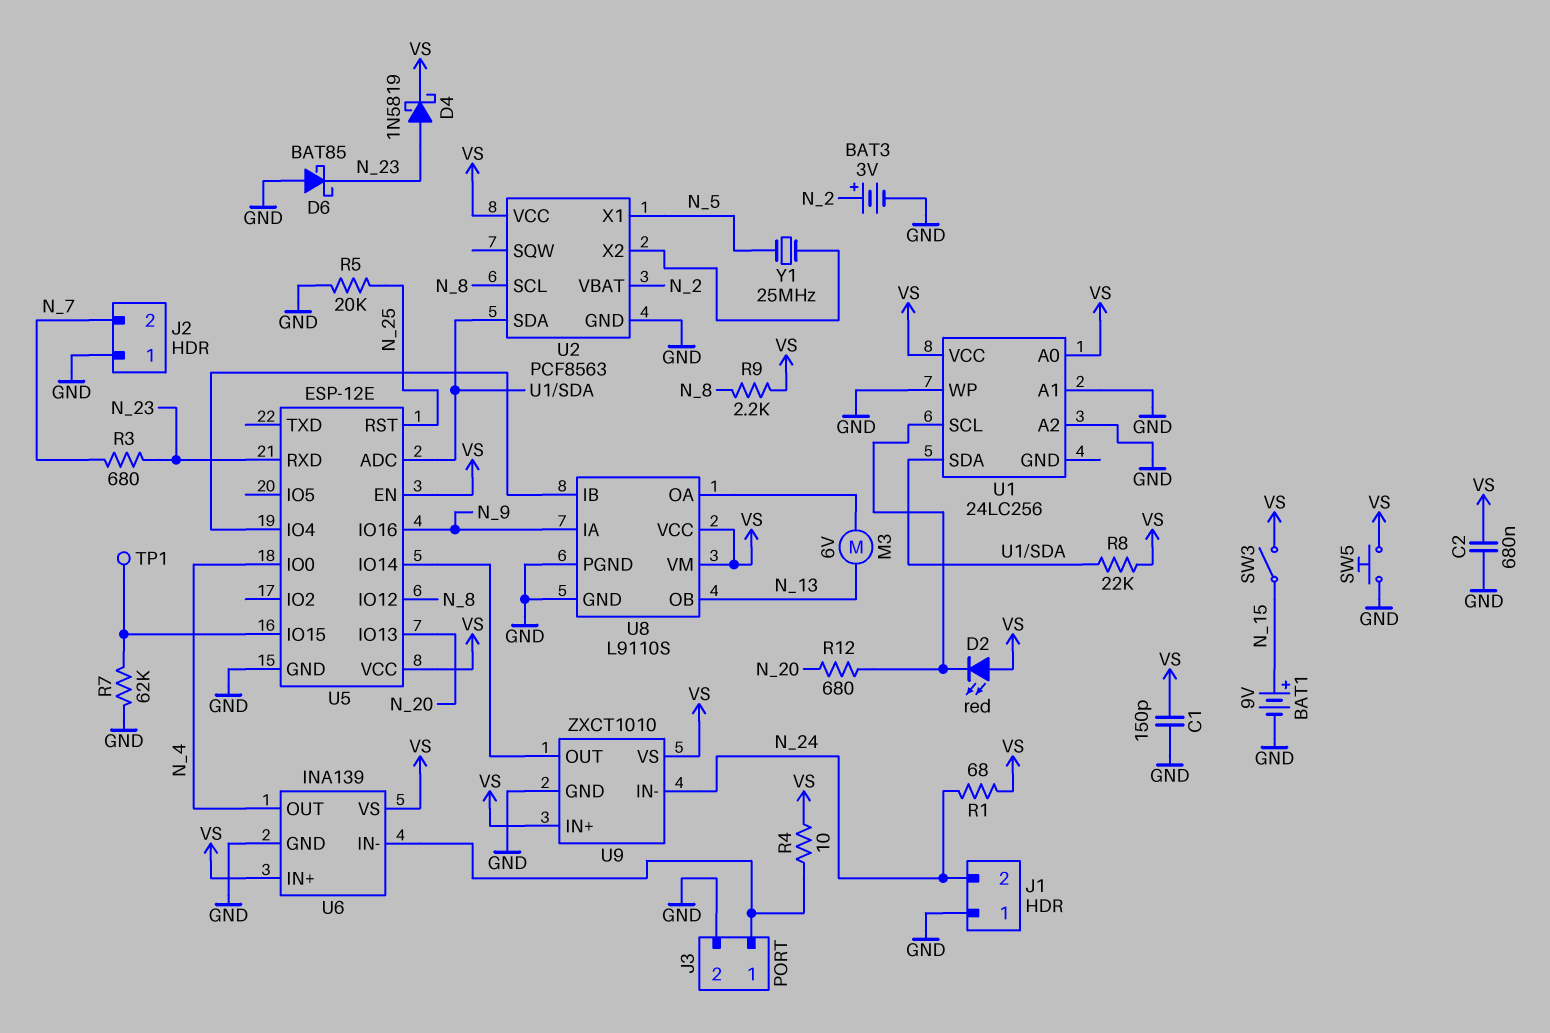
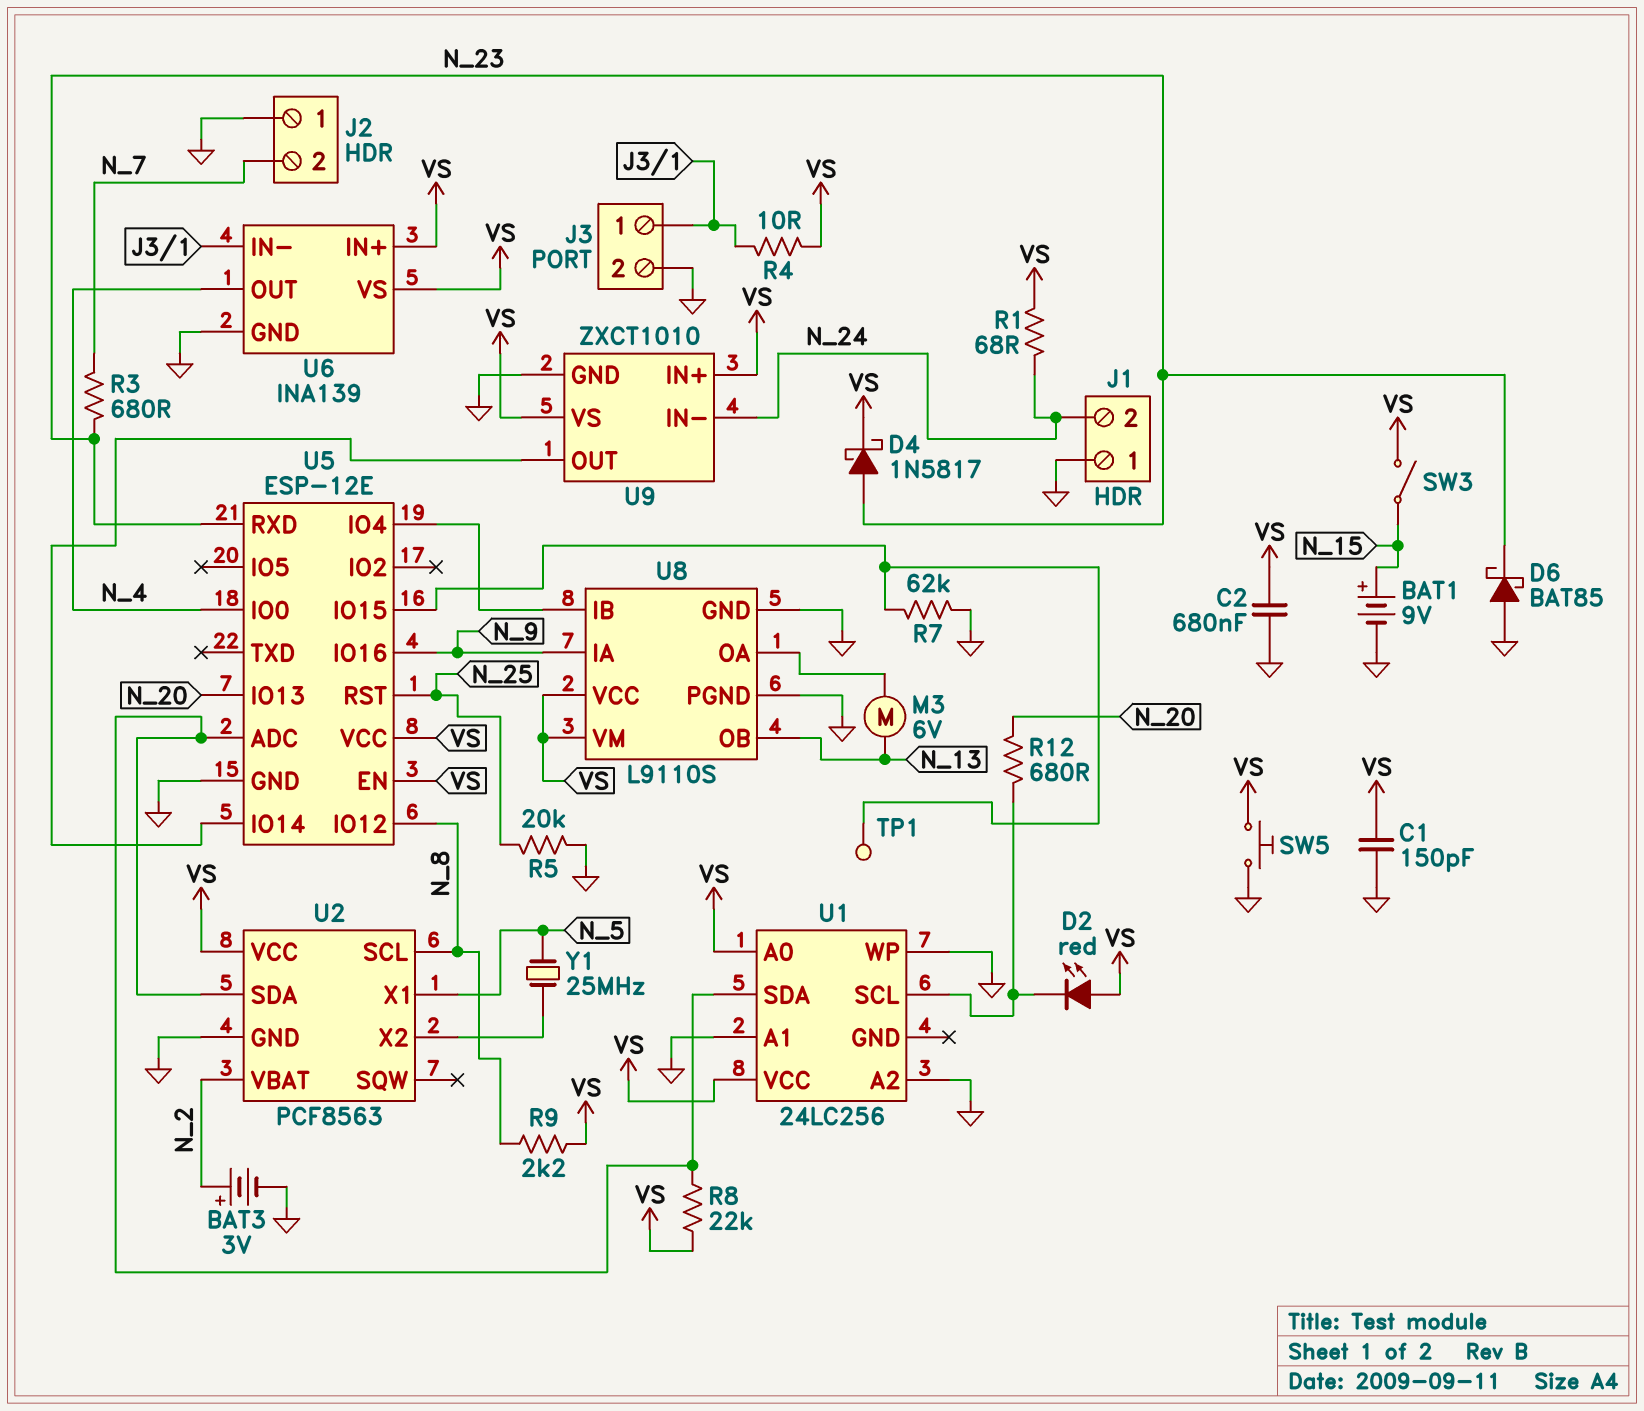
D4: schottky 1N5819 (A N_23, K VS) -> schottky 1N5817 (A N_23, K VS)

